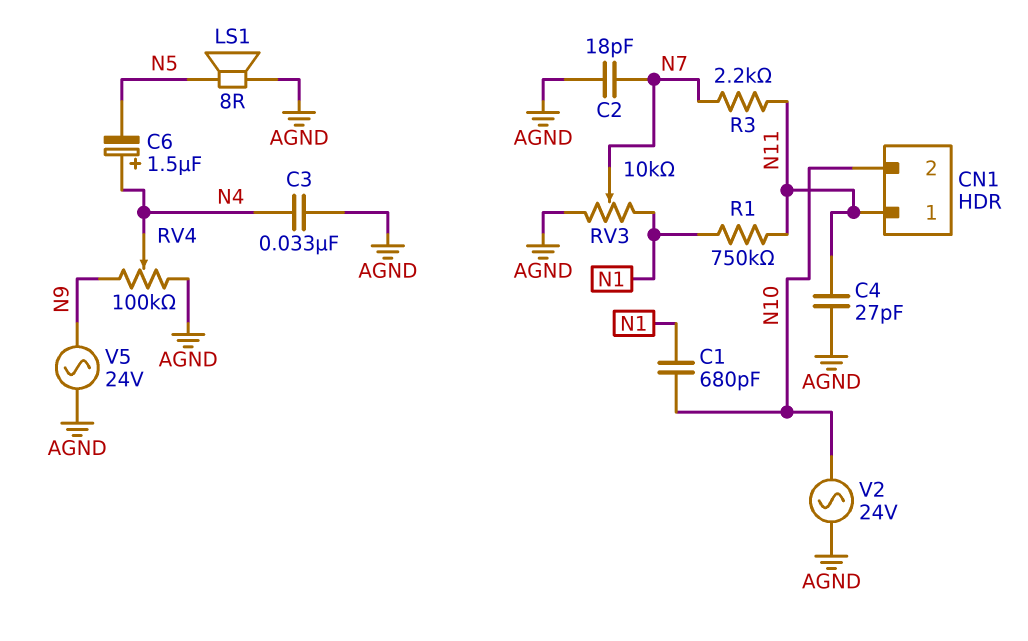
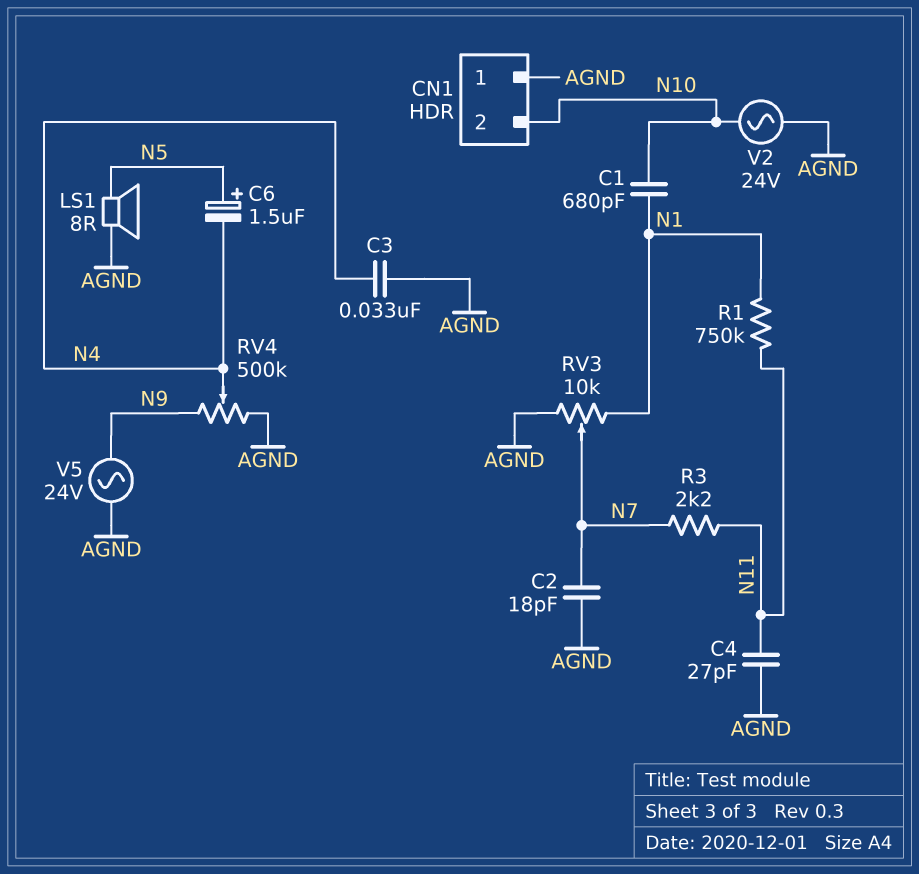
C6: 1.5uF (plus N4, minus N5) -> 1.5uF (plus N5, minus N4)
CN1 pin 1: N11 -> AGND
RV4: 100k (AGND, N9, wiper N4) -> 500k (AGND, N9, wiper N4)

